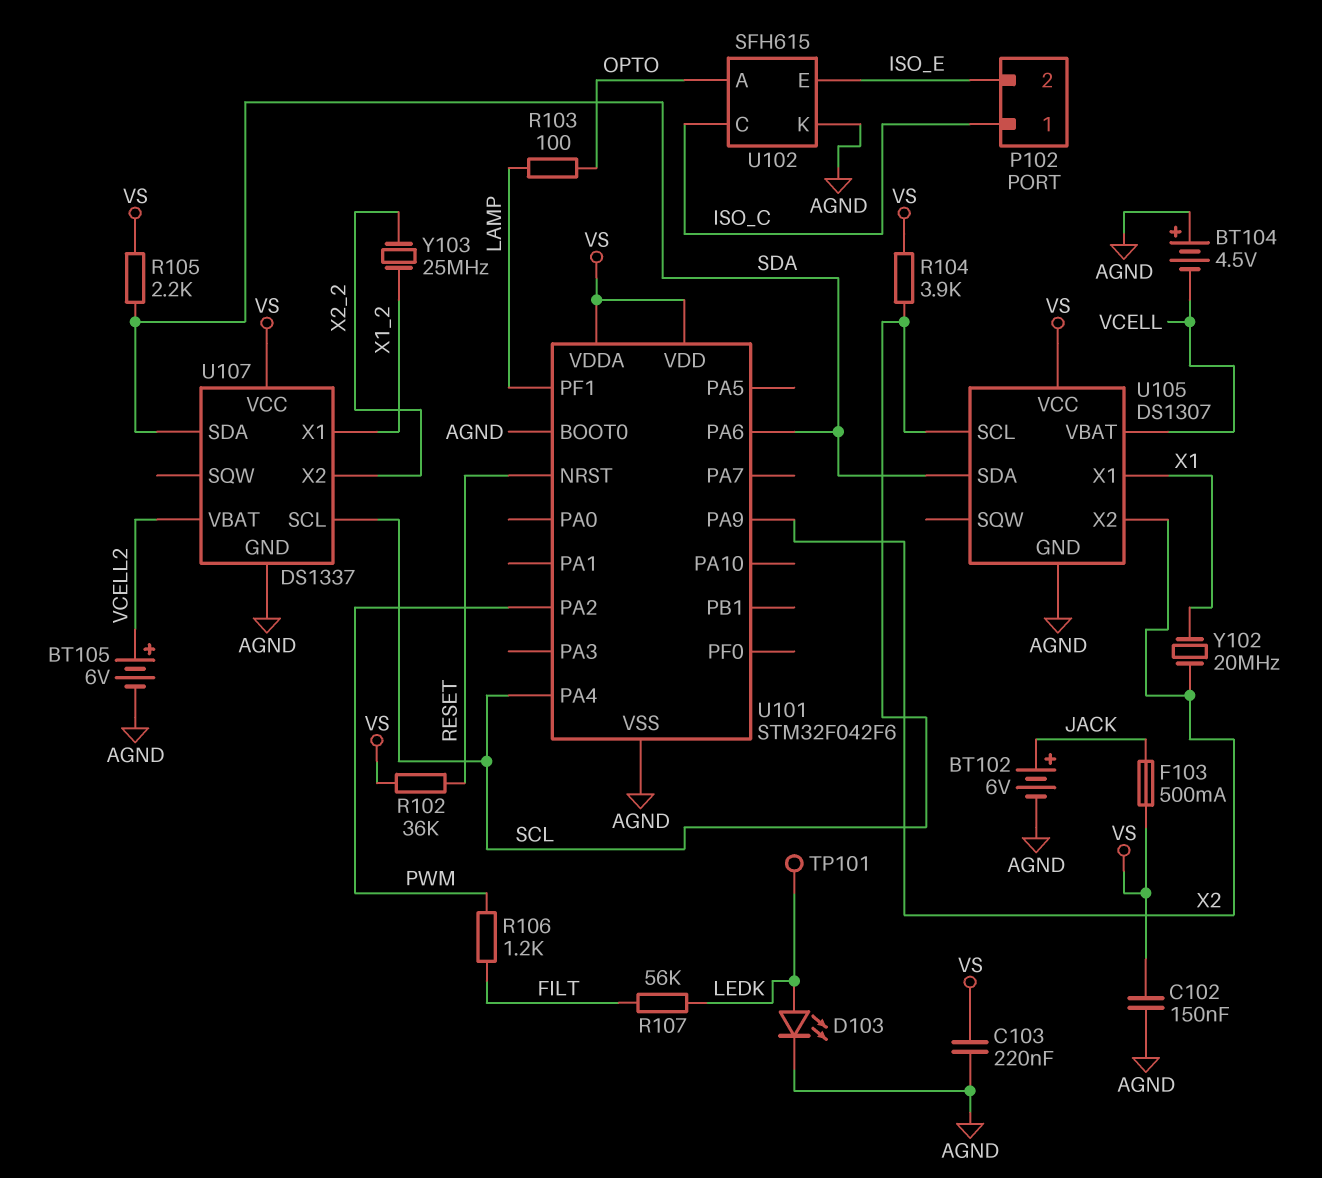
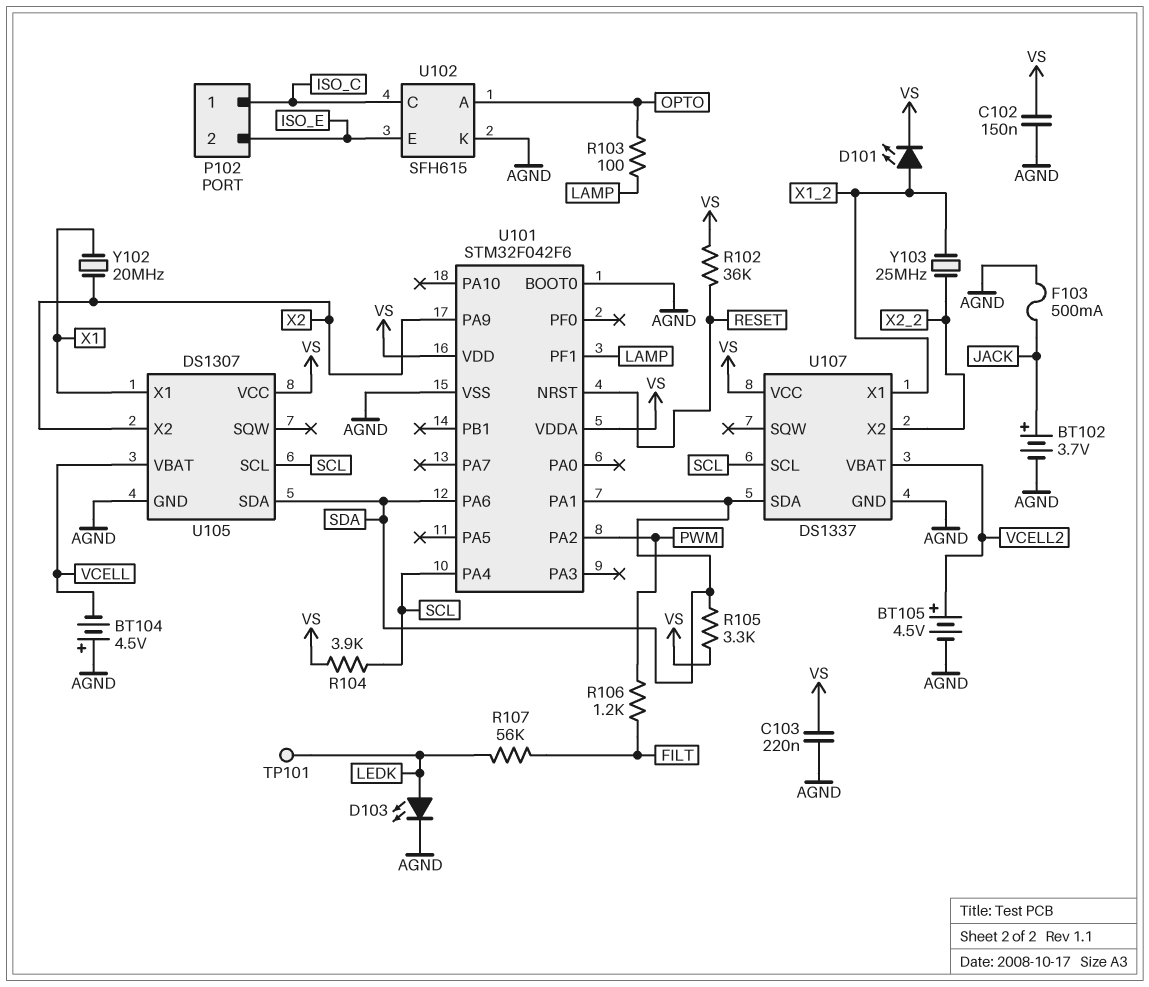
BT102: 6V (plus JACK, minus AGND) -> 3.7V (plus JACK, minus AGND)
BT105: 6V (plus VCELL2, minus AGND) -> 4.5V (plus VCELL2, minus AGND)
D101: none -> LED (A X1_2, K VS)
F103: 500mA (JACK, VS) -> 500mA (AGND, JACK)
R105: 2.2k (SDA, VS) -> 3.3k (SDA, VS)
U101 pin PA1: none -> SDA

